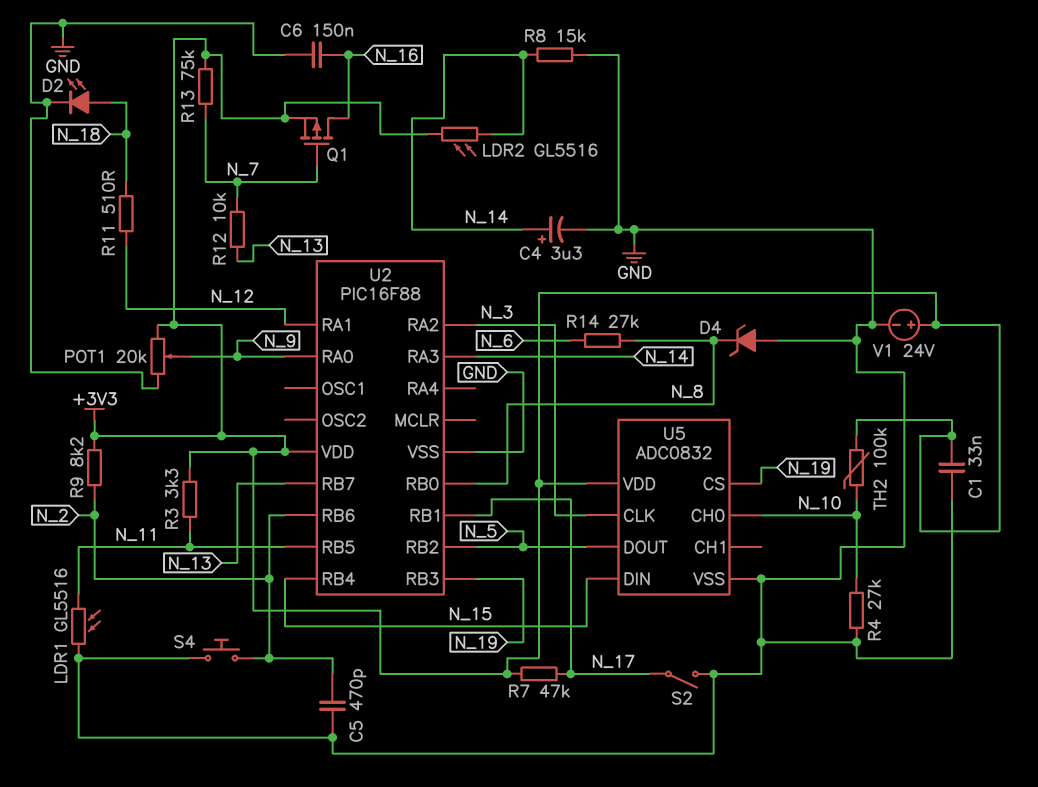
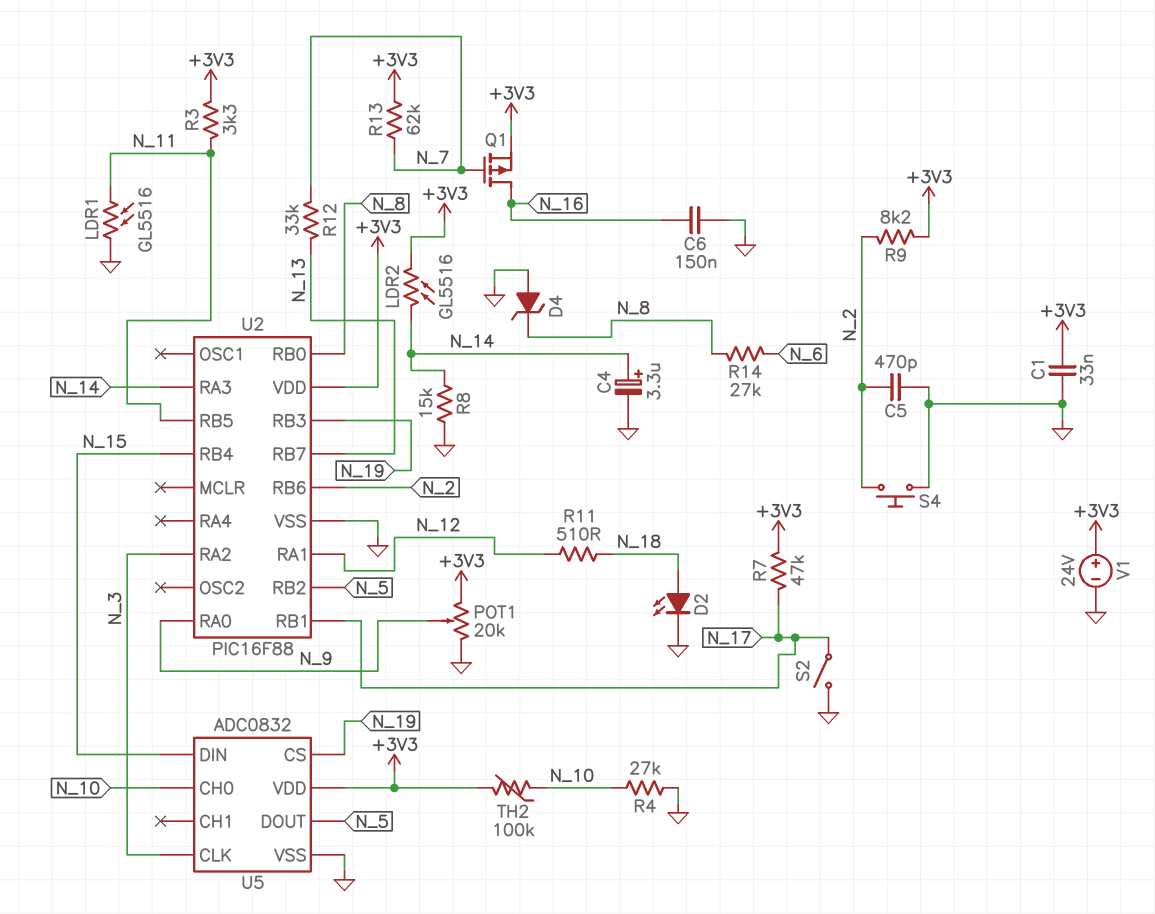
R12: 10k (N_7, N_13) -> 33k (N_7, N_13)
R13: 75k (+3V3, N_7) -> 62k (+3V3, N_7)

